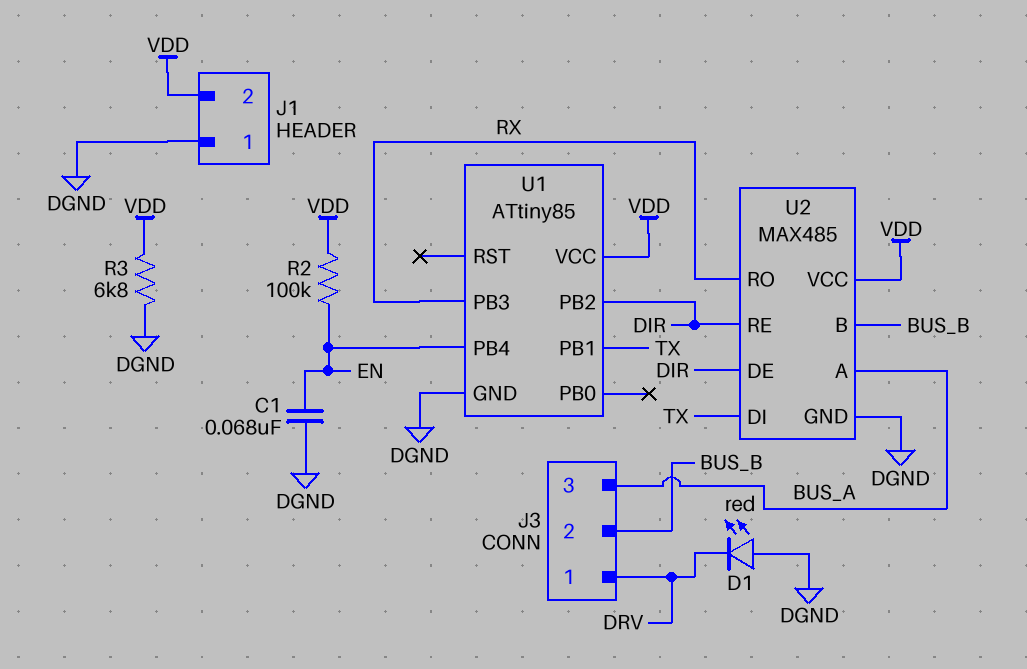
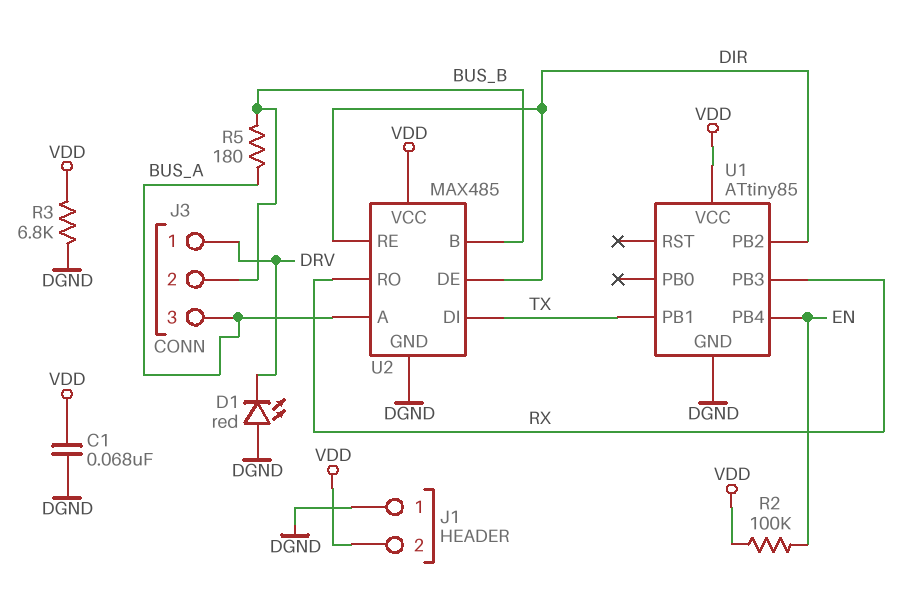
C1: 68nF (DGND, EN) -> 68nF (DGND, VDD)
R5: none -> 180 (BUS_A, BUS_B)

